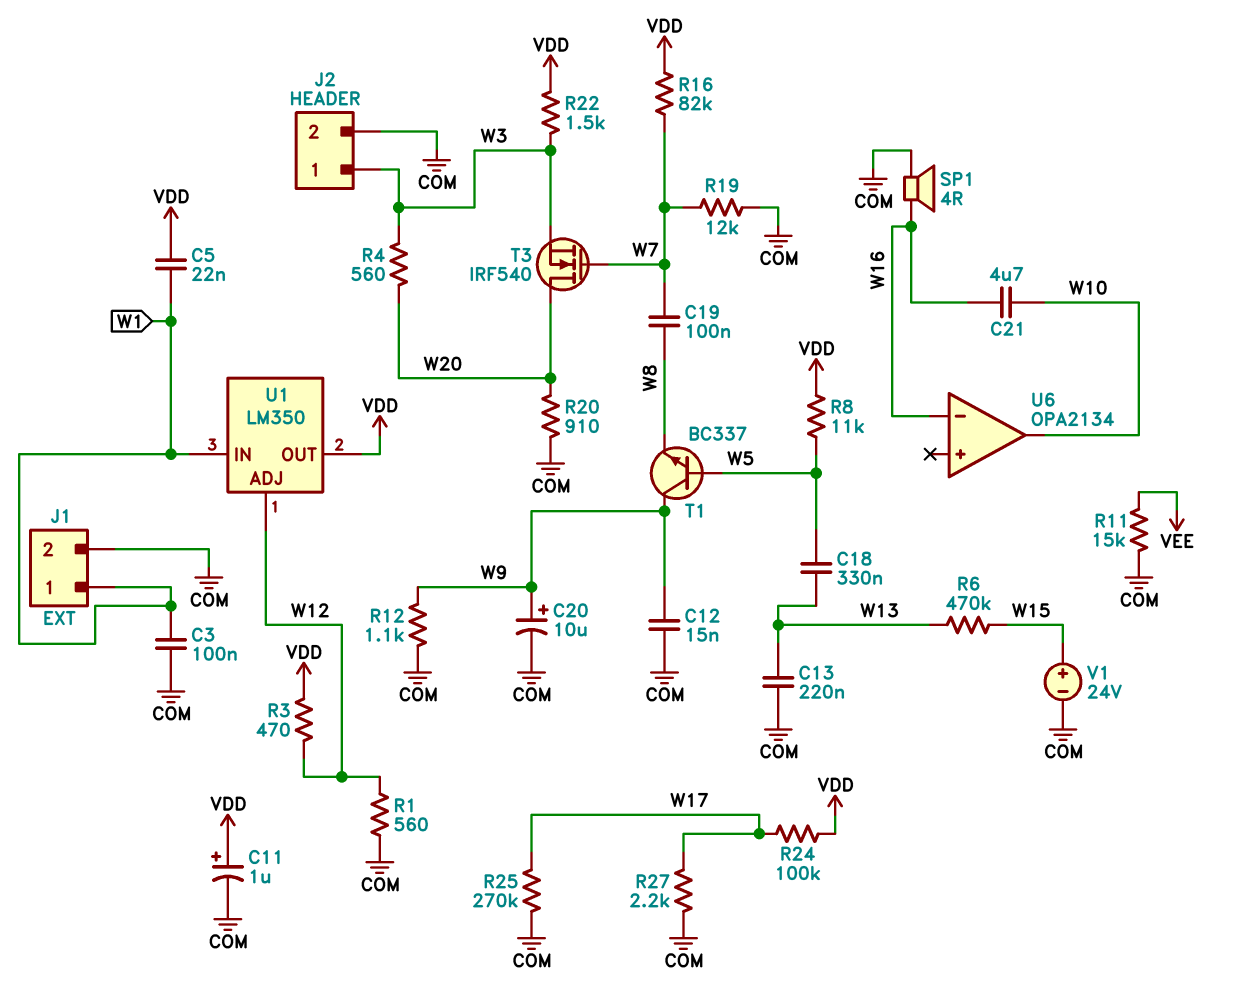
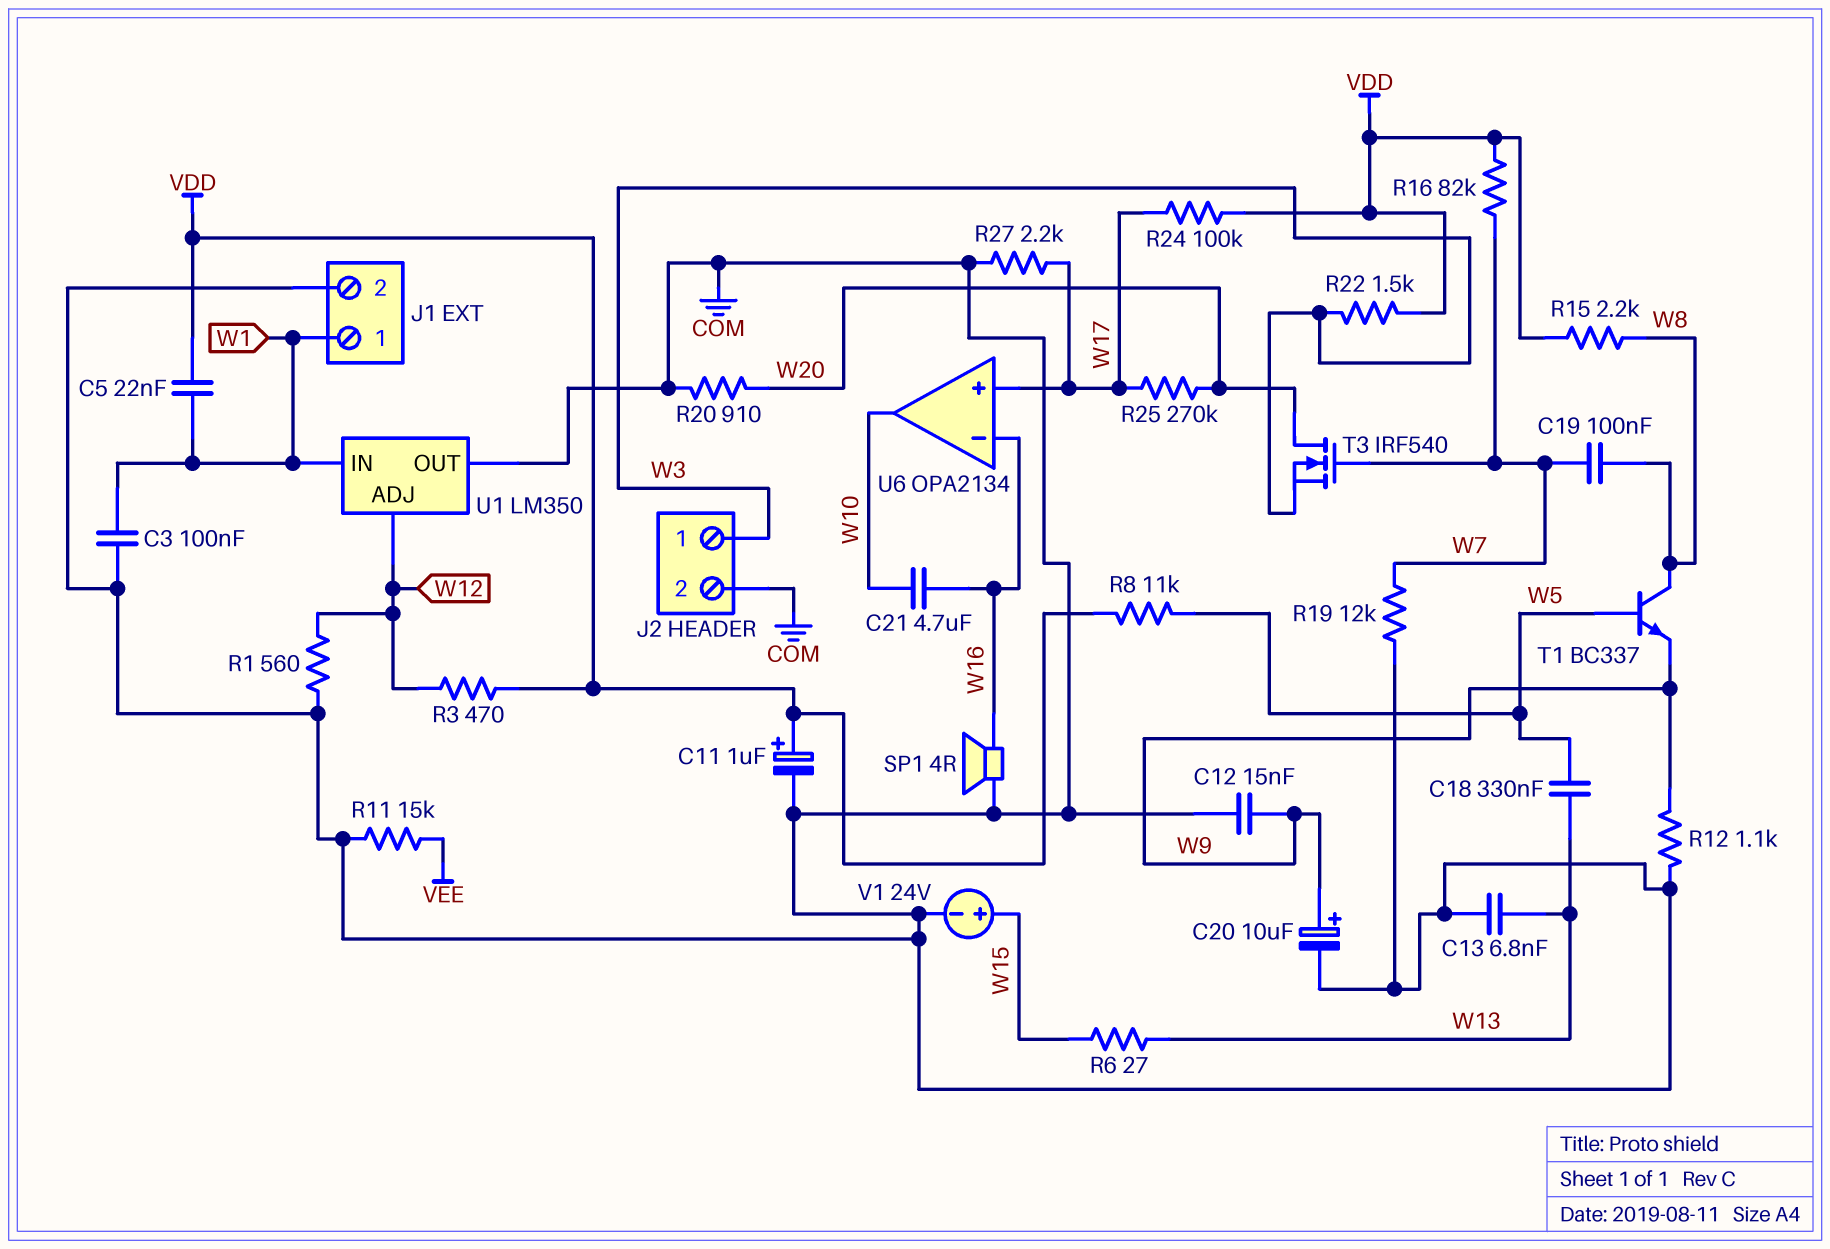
C13: 220nF (COM, W13) -> 6.8nF (COM, W13)
R4: 560 (W3, W20) -> none
R6: 470k (W13, W15) -> 27 (W13, W15)
R15: none -> 2.2k (VDD, W8)
R25: 270k (COM, W17) -> 270k (W17, W20)
T1: NPN BC337 (B W5, C W9, E W8) -> NPN BC337 (B W5, C W8, E W9)
U1 pin OUT: VDD -> COM
U6 pin in+: none -> W17

